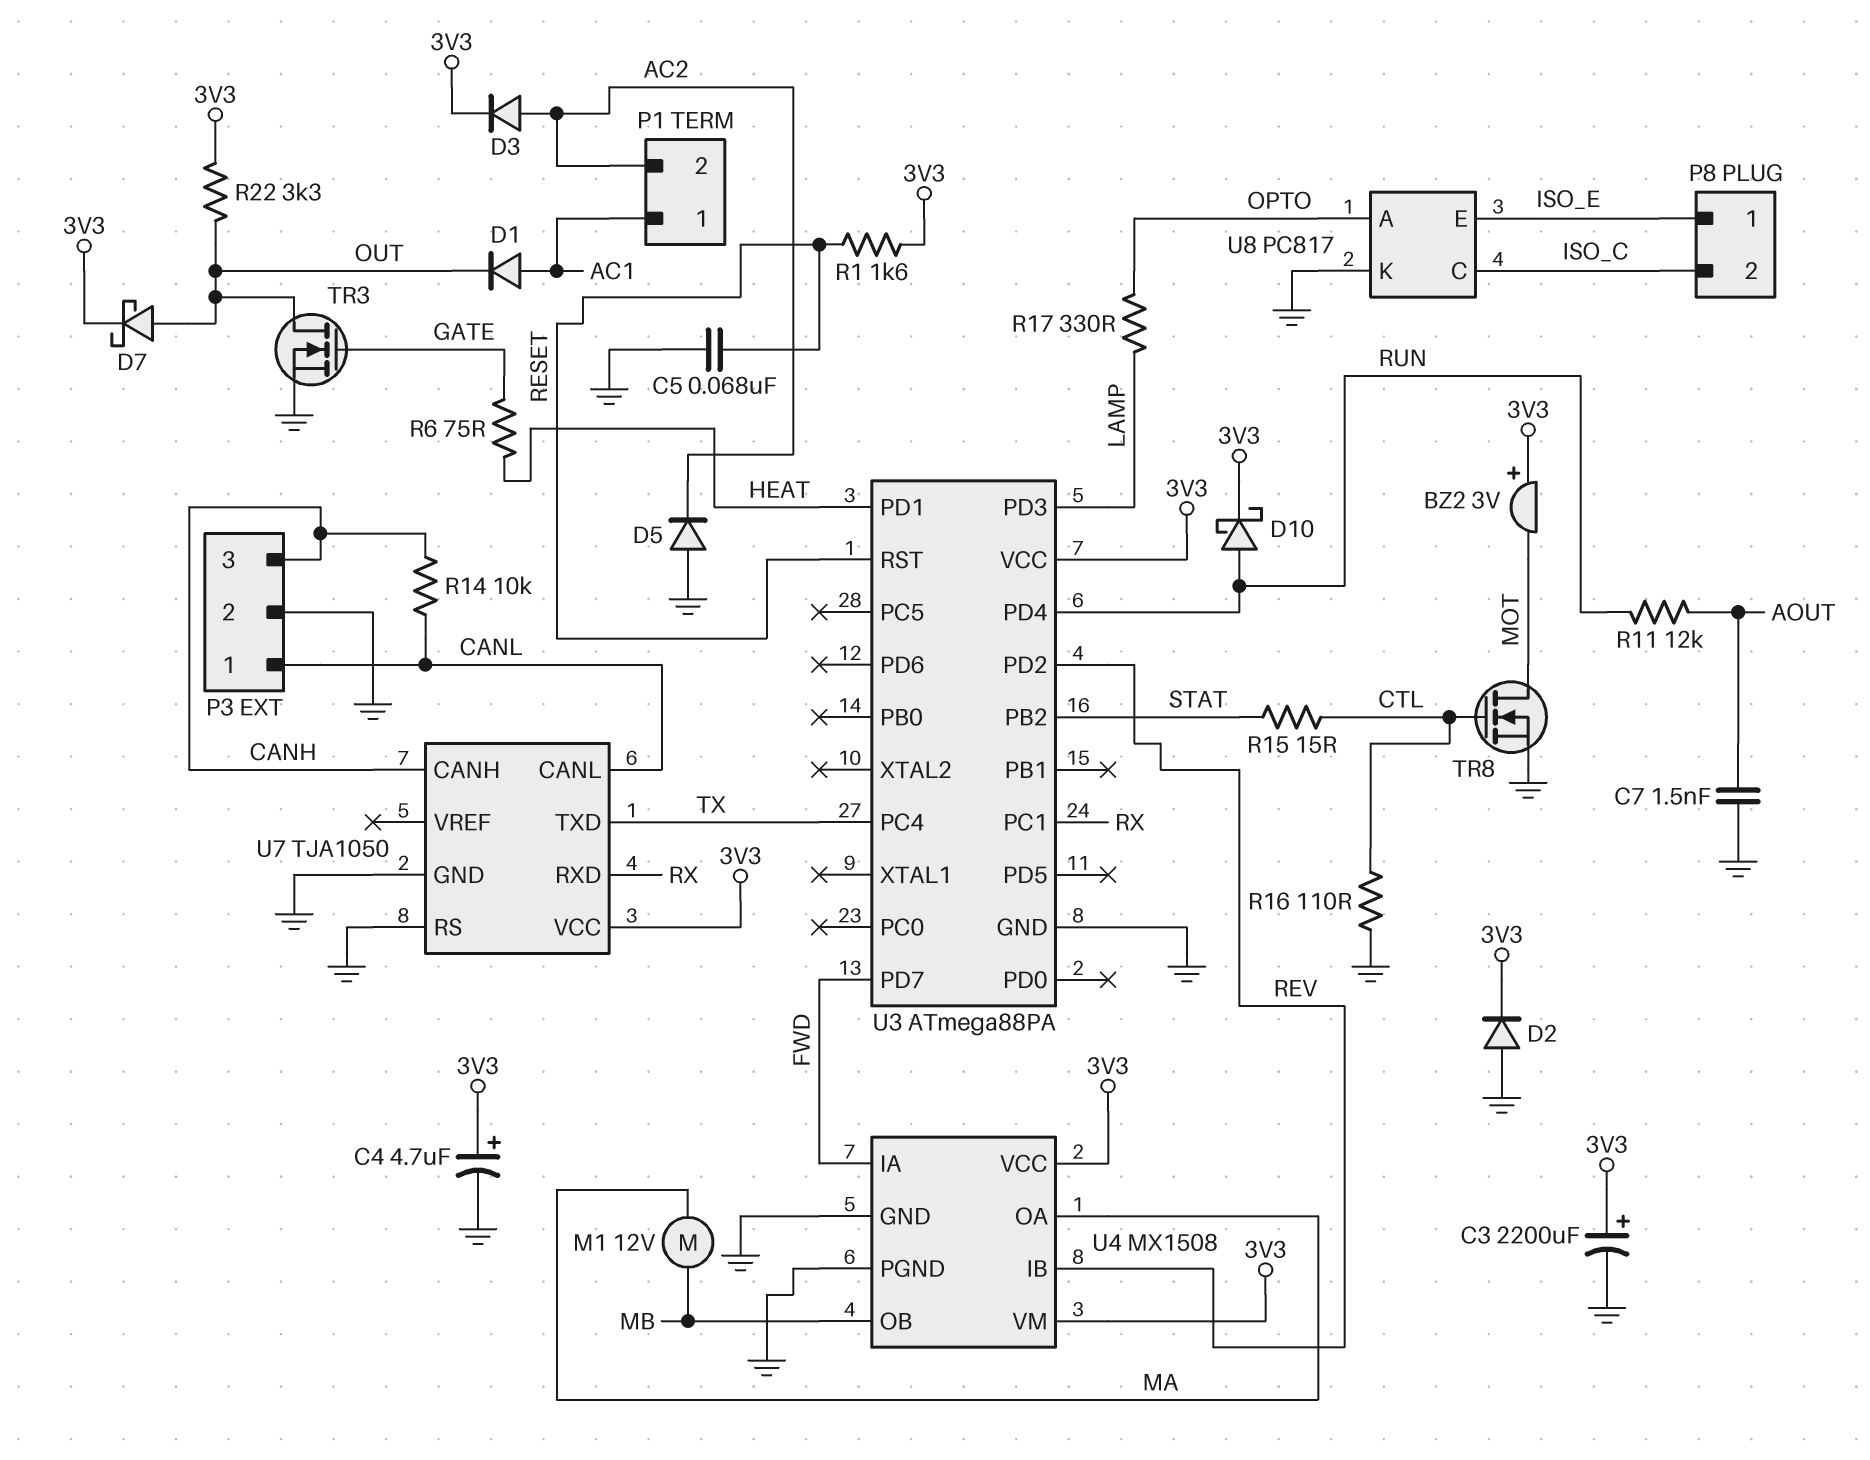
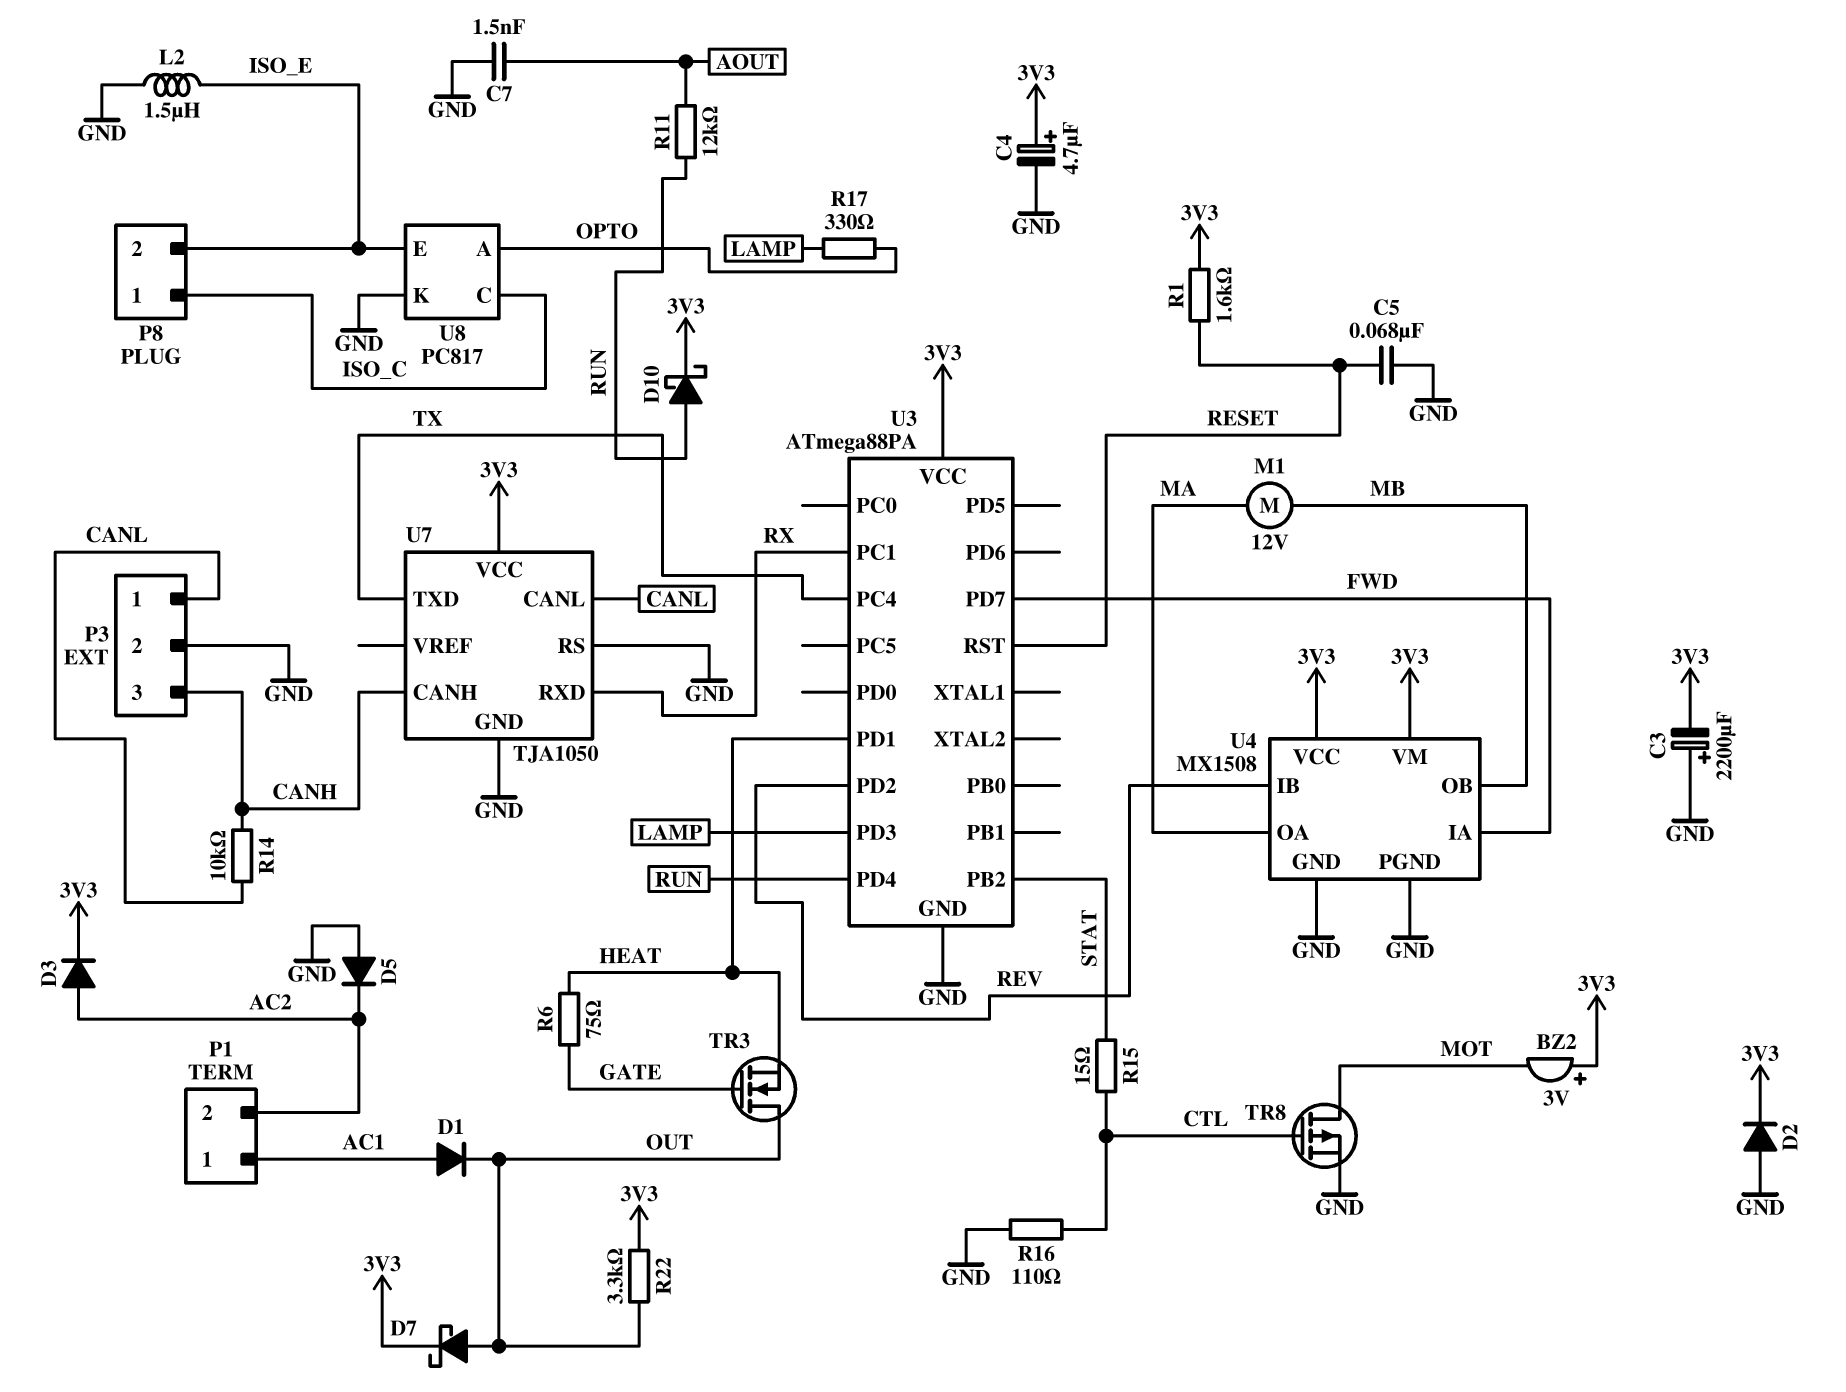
C3: 2200uF (plus 3V3, minus GND) -> 2200uF (plus GND, minus 3V3)
L2: none -> 1.5uH (GND, ISO_E)
P8 pin 1: ISO_E -> ISO_C
P8 pin 2: ISO_C -> ISO_E
TR3: NMOS (G GATE, D OUT, S GND) -> NMOS (G GATE, D OUT, S HEAT)
TR8: NMOS (G CTL, D MOT, S GND) -> PMOS (G CTL, D MOT, S GND)

